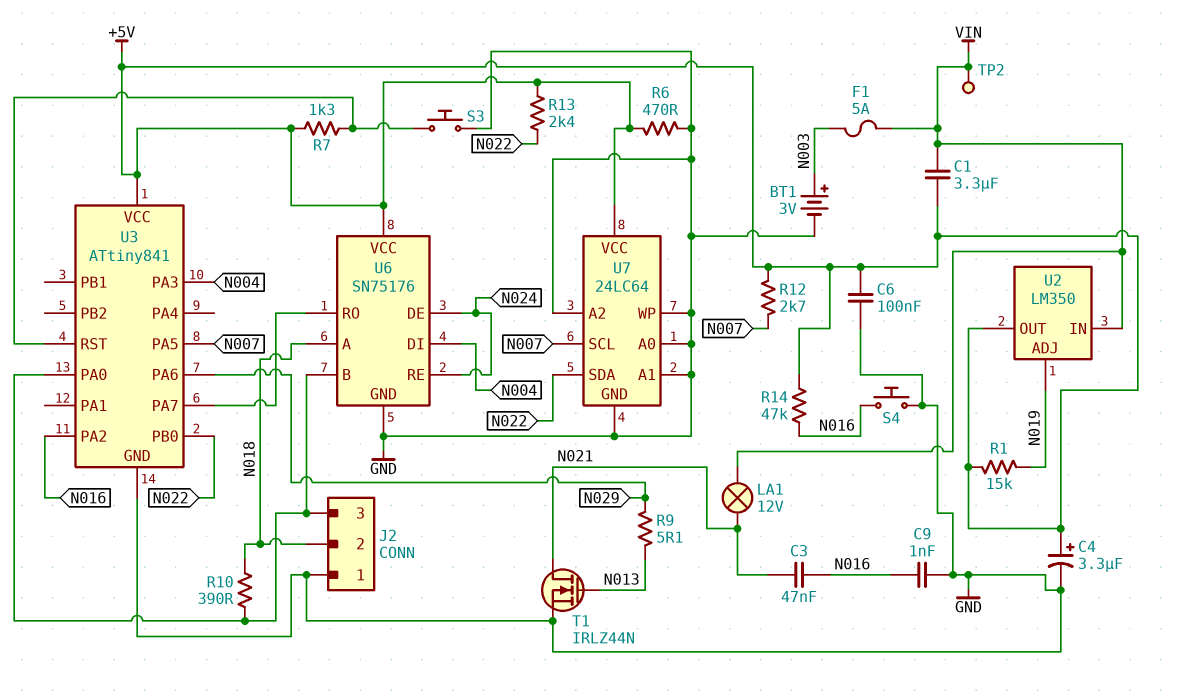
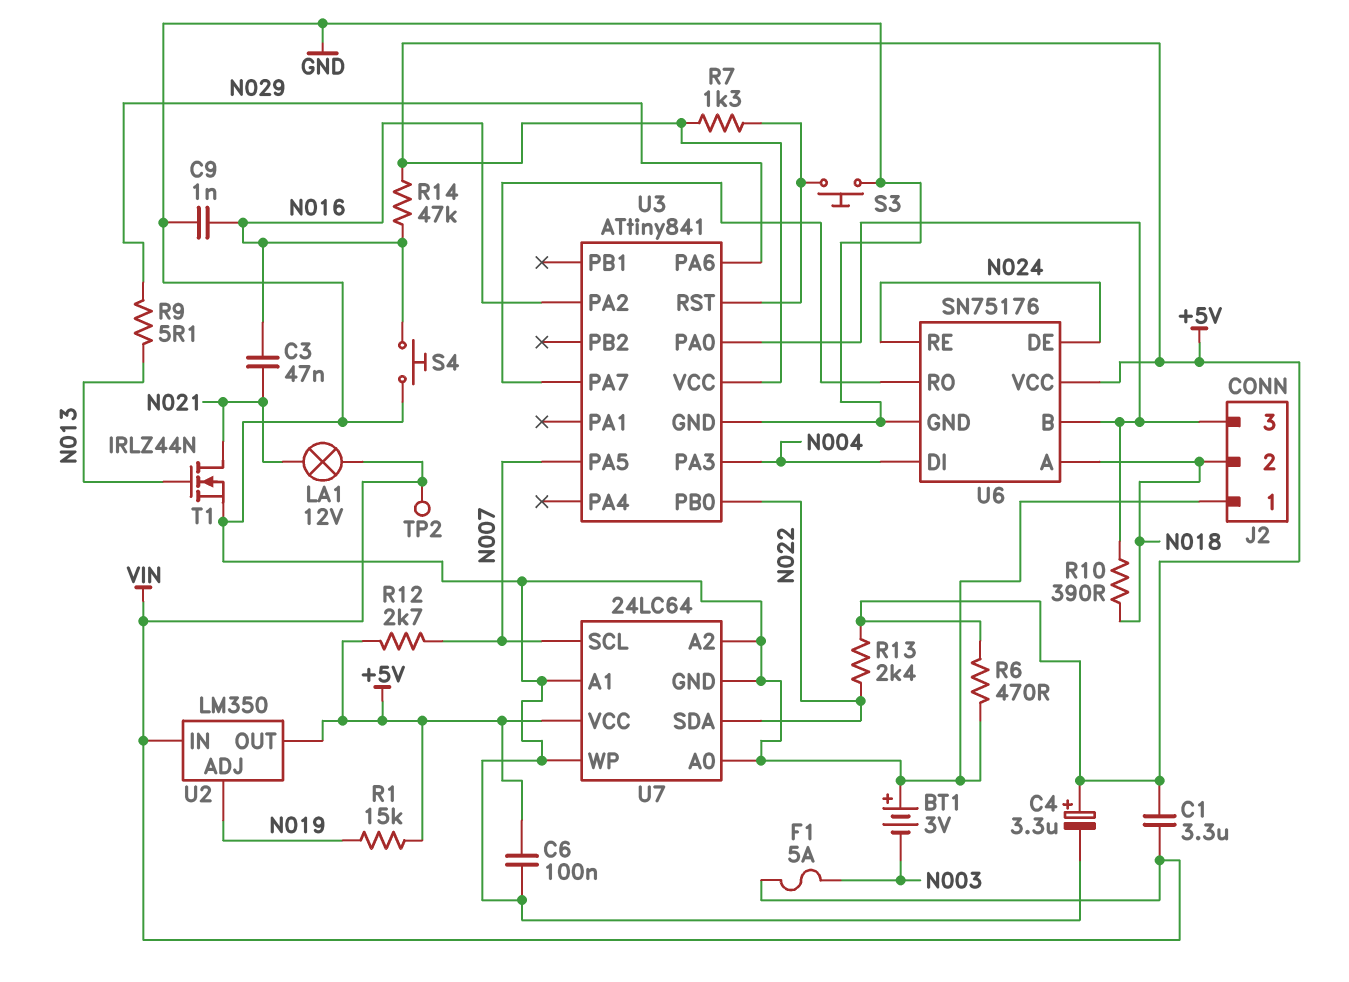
BT1: 3V (plus N003, minus GND) -> 3V (plus GND, minus N003)

